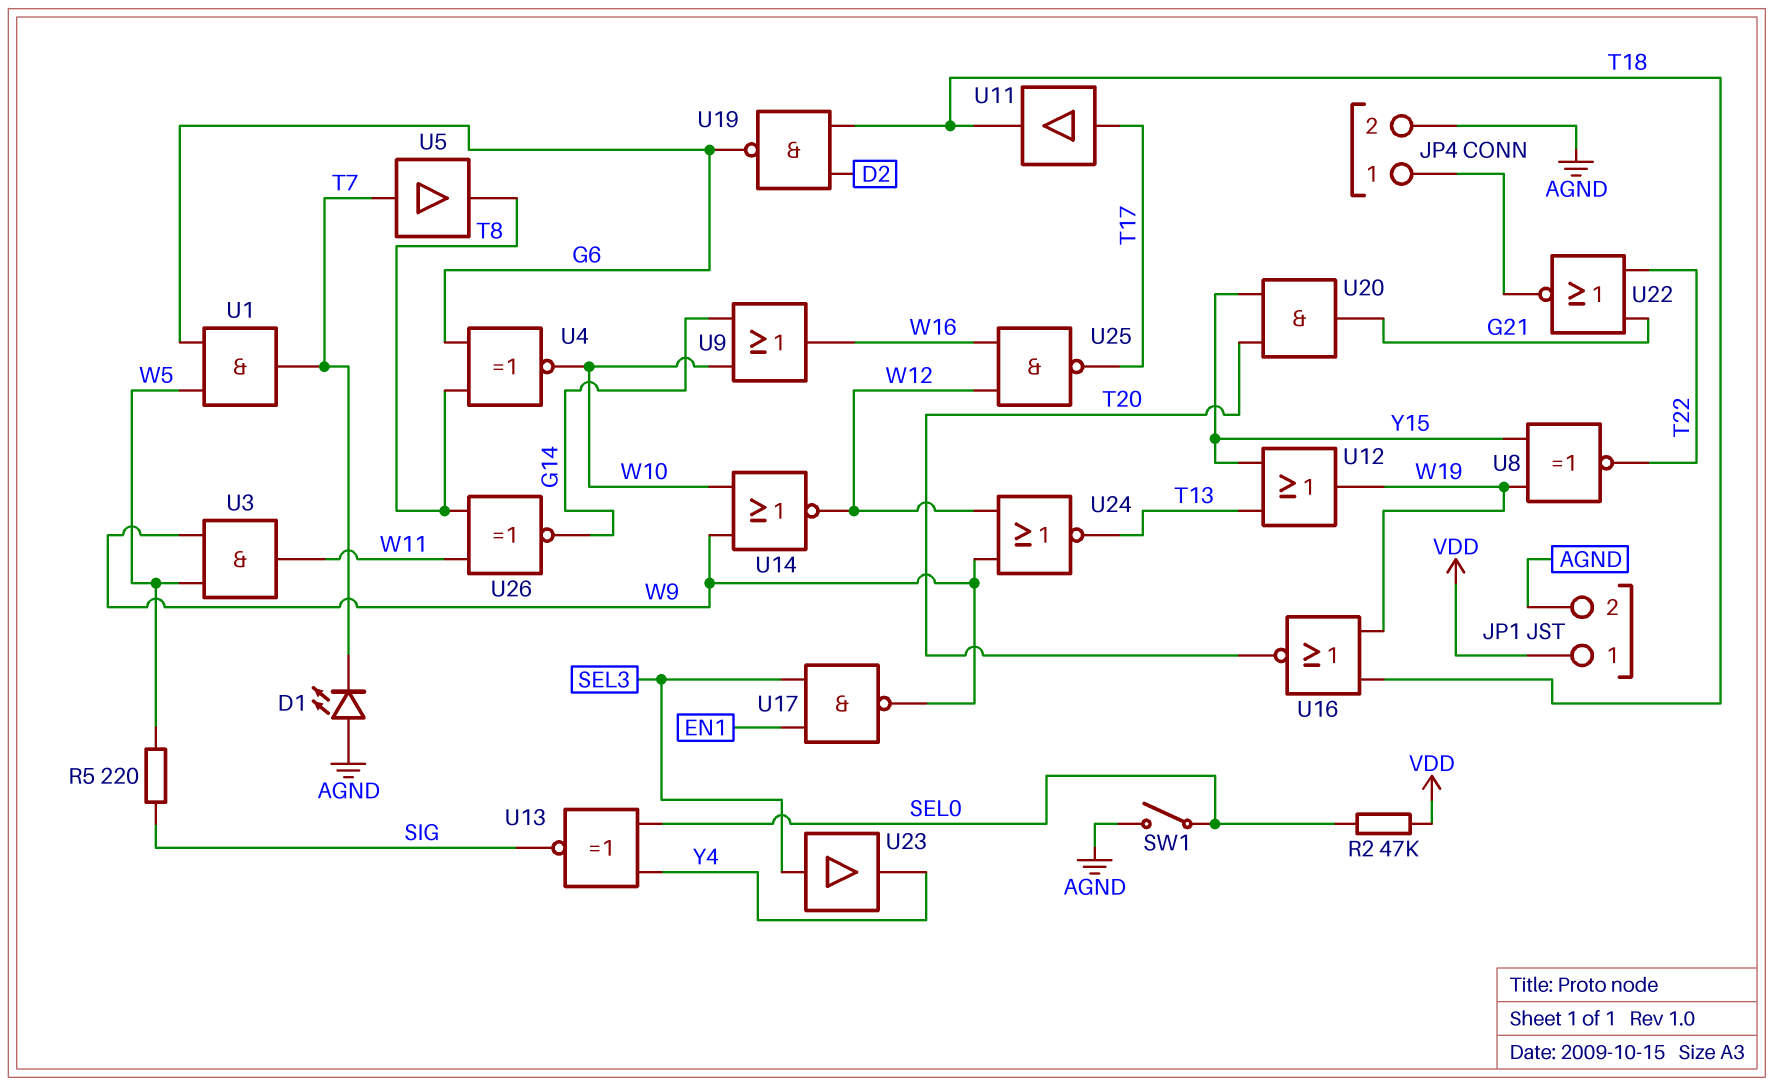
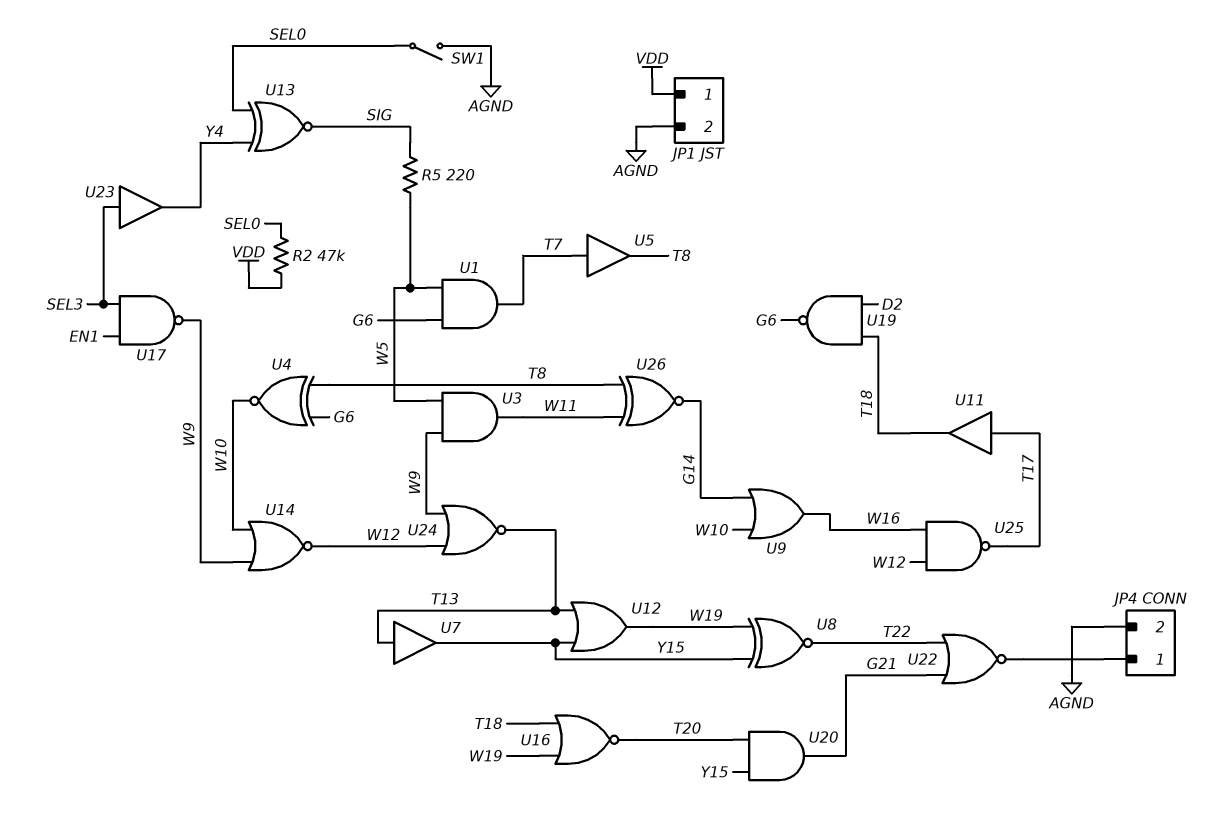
D1: LED (A AGND, K T7) -> none
U7: none -> buffer (in T13, out Y15)

